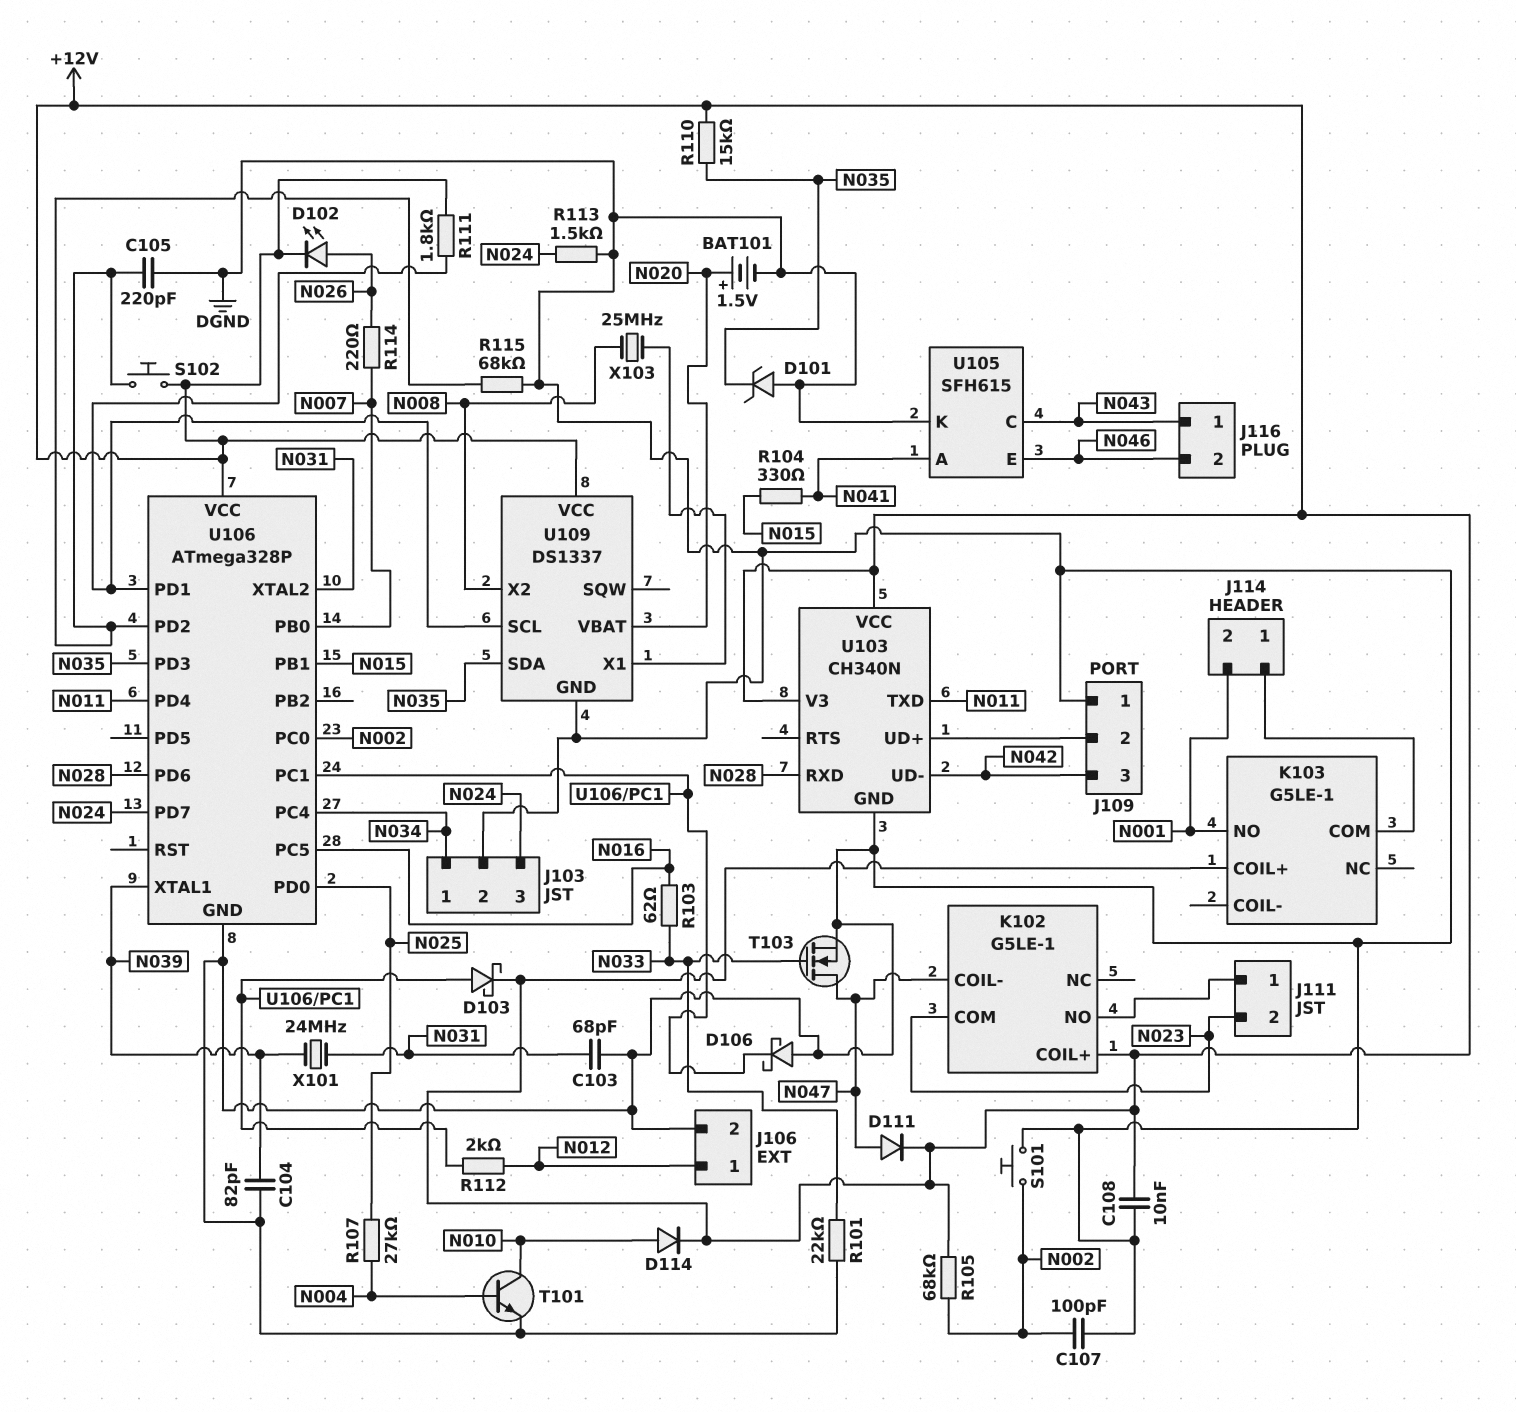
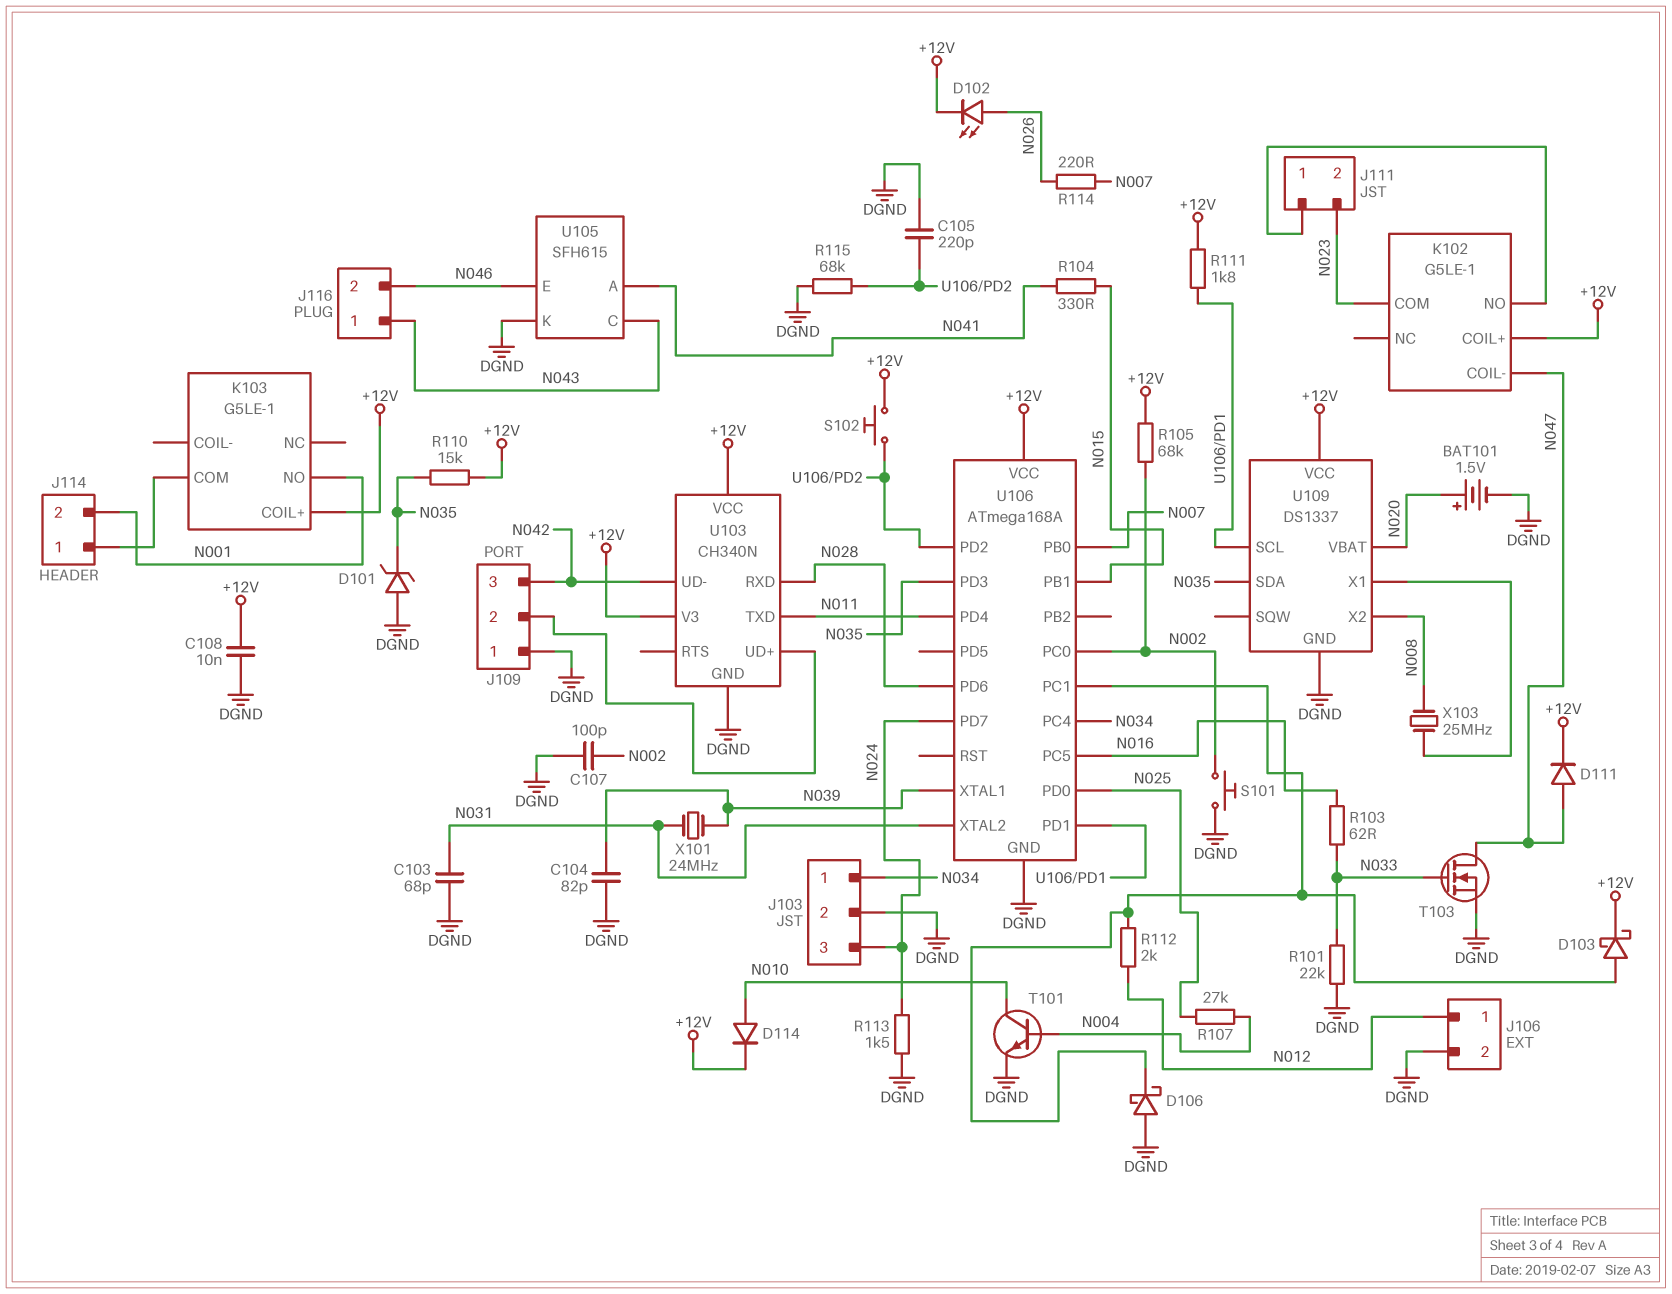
U106: ATmega328P -> ATmega168A

